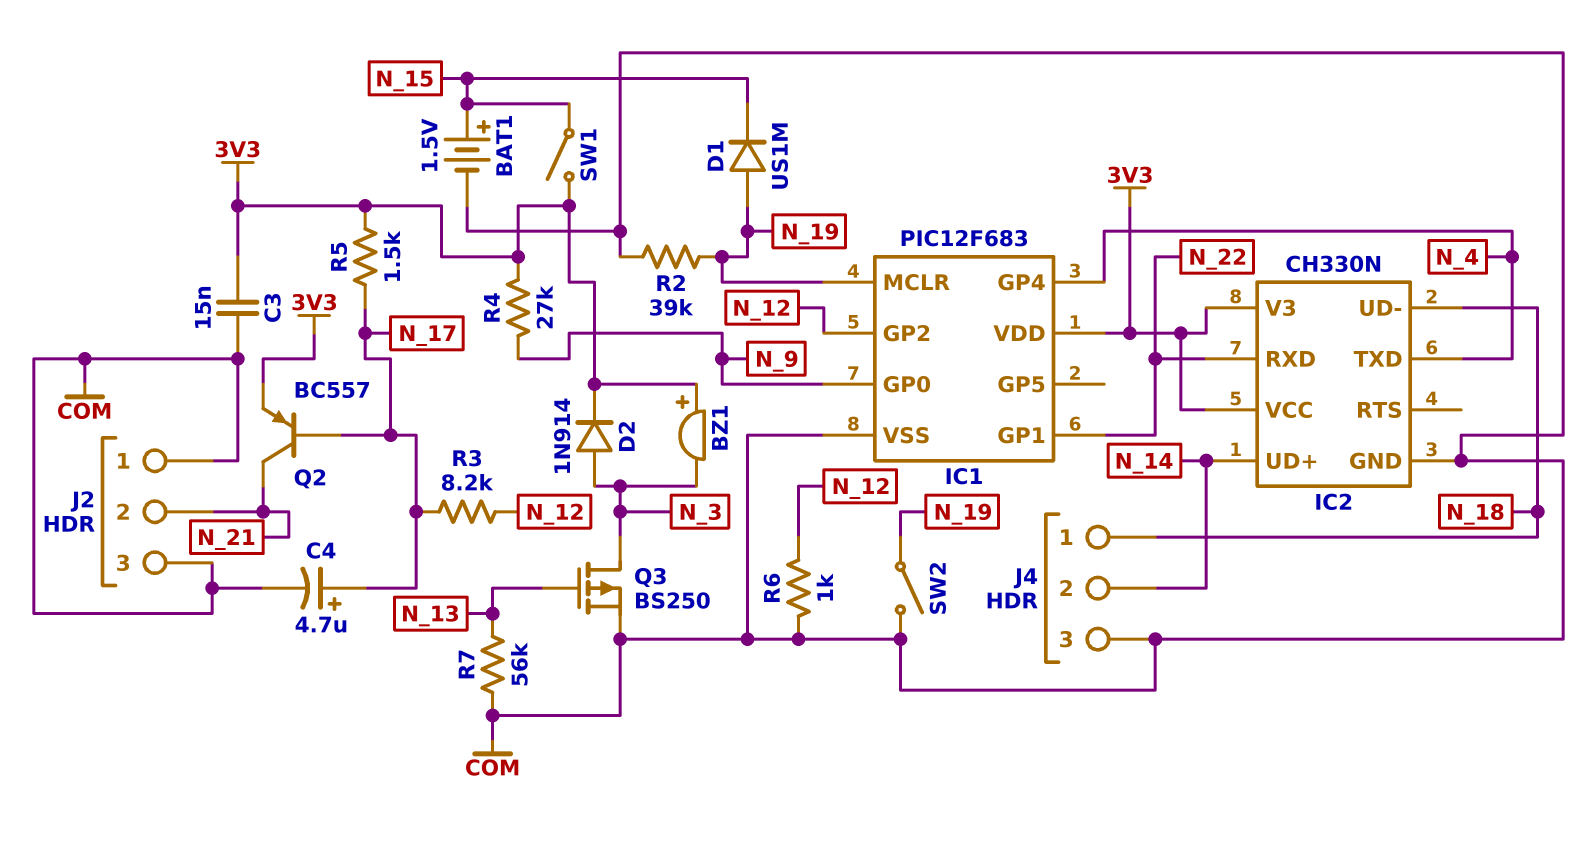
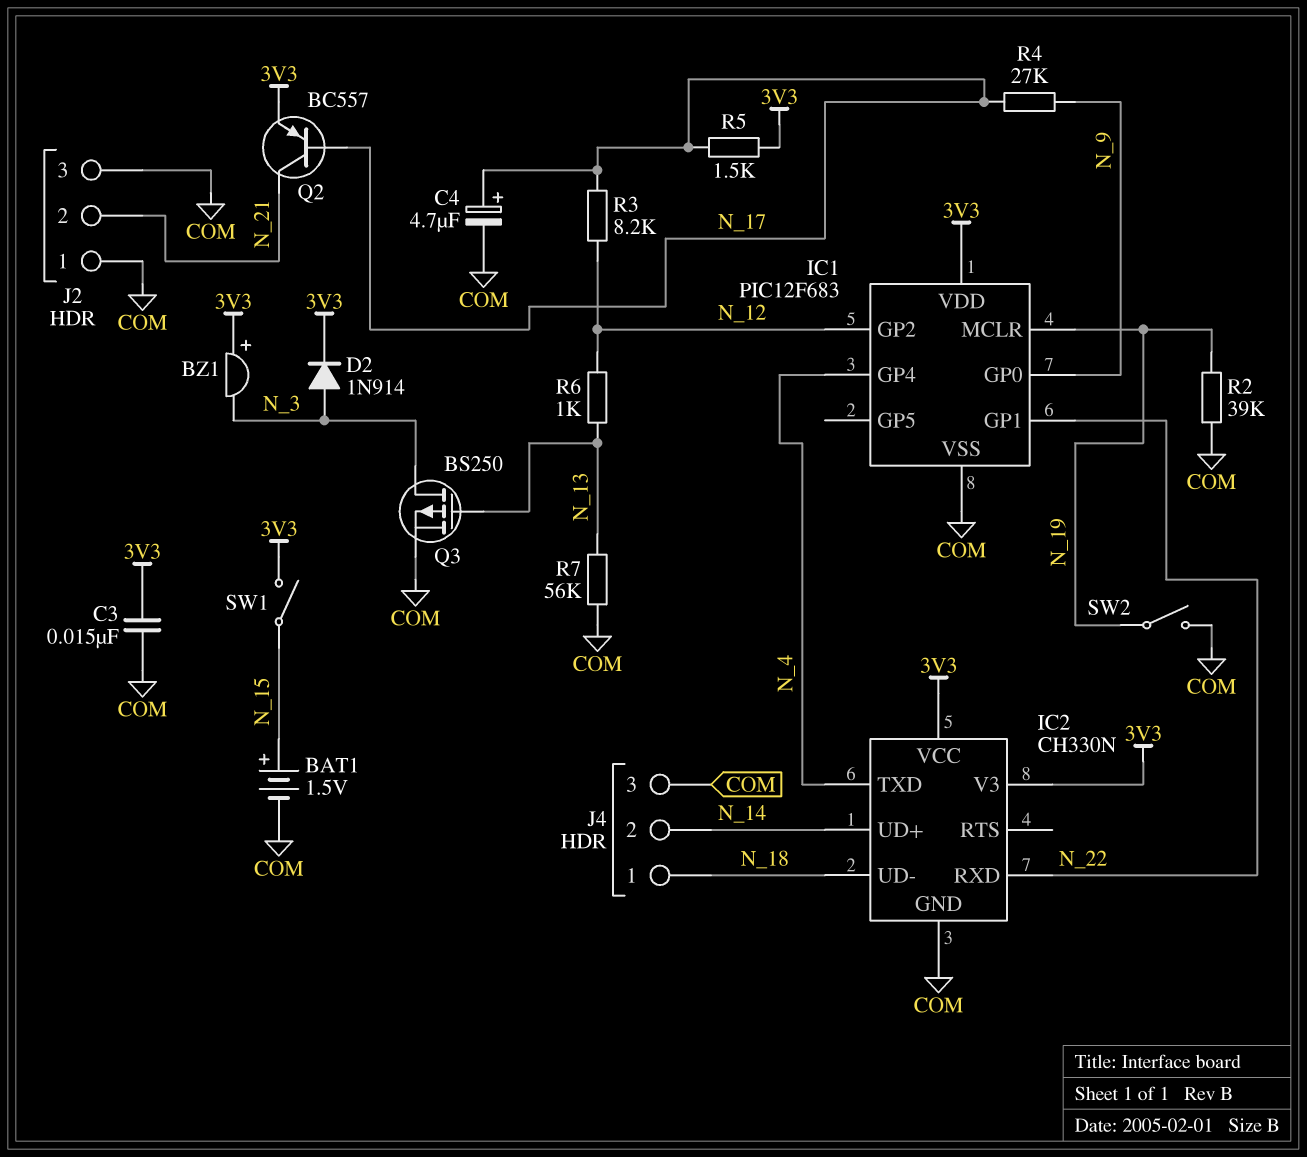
D1: diode US1M (A N_19, K N_15) -> none
R4: 27k (3V3, N_9) -> 27k (N_9, N_17)
R6: 1k (COM, N_12) -> 1k (N_12, N_13)

